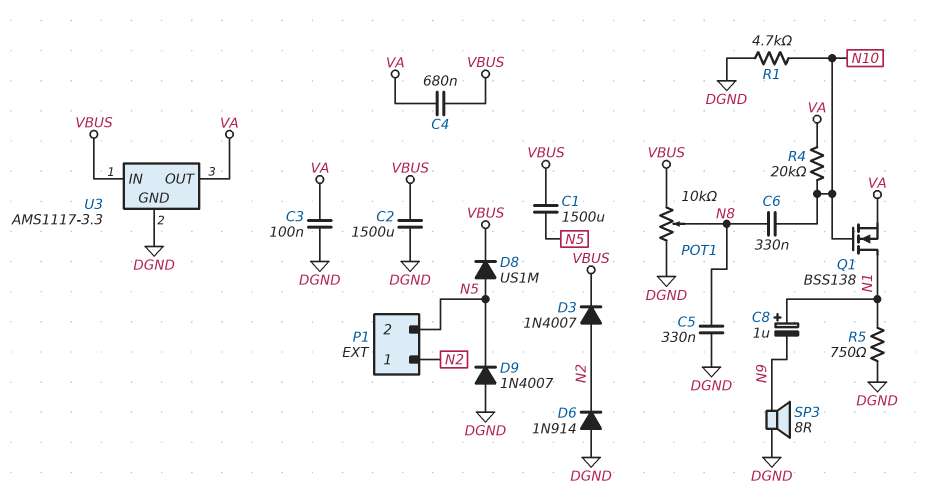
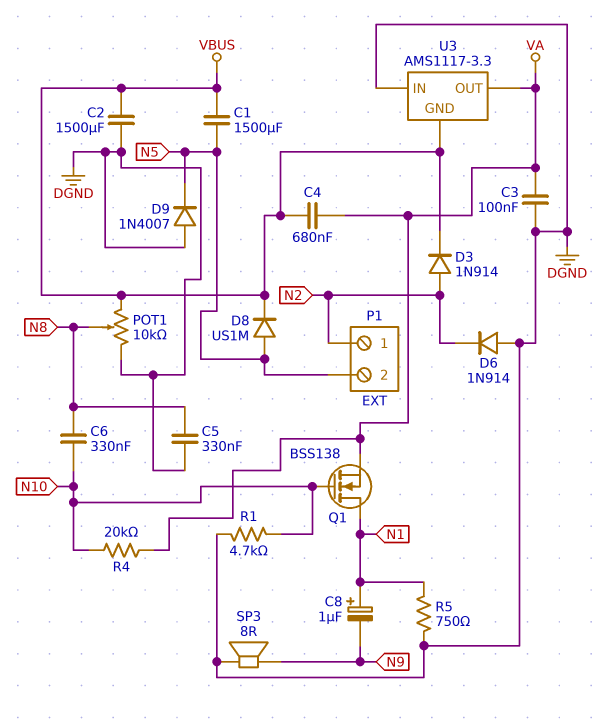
D3: diode 1N4007 (A N2, K VBUS) -> diode 1N914 (A N2, K VBUS)
U3 pin GND: DGND -> VBUS
U3 pin IN: VBUS -> DGND

